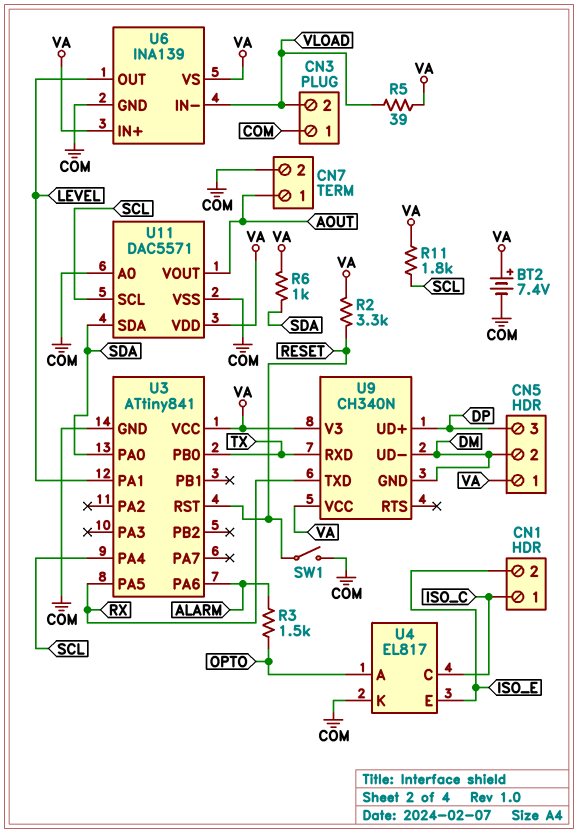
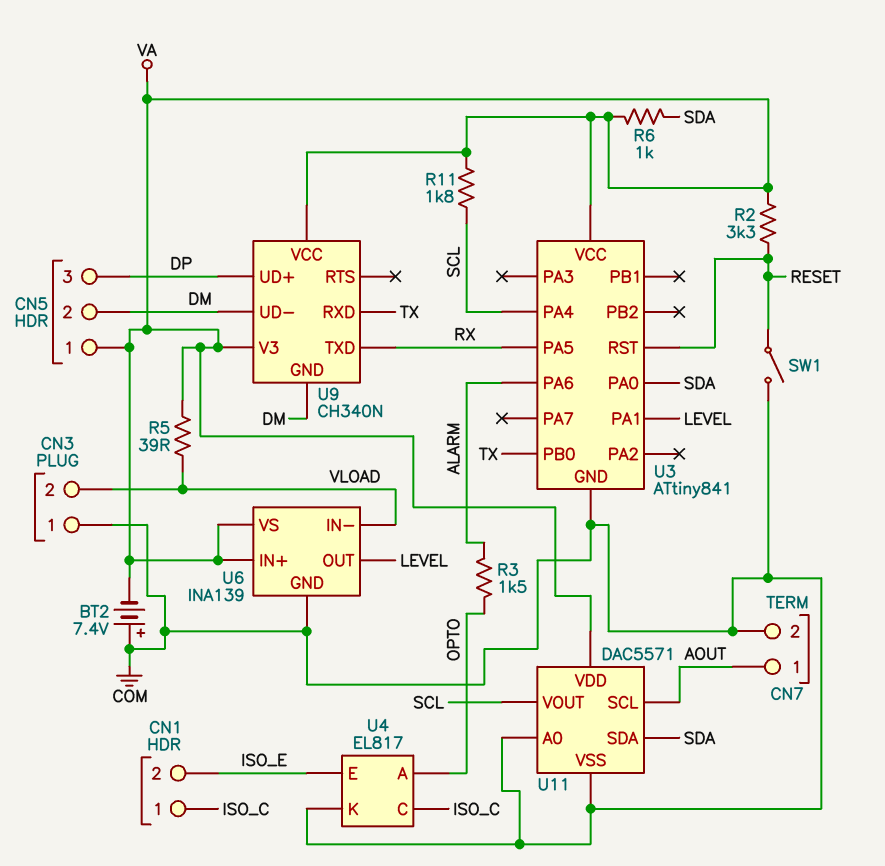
BT2: 7.4V (plus VA, minus COM) -> 7.4V (plus COM, minus VA)
U11 pin SCL: SCL -> AOUT
U11 pin VOUT: AOUT -> SCL

